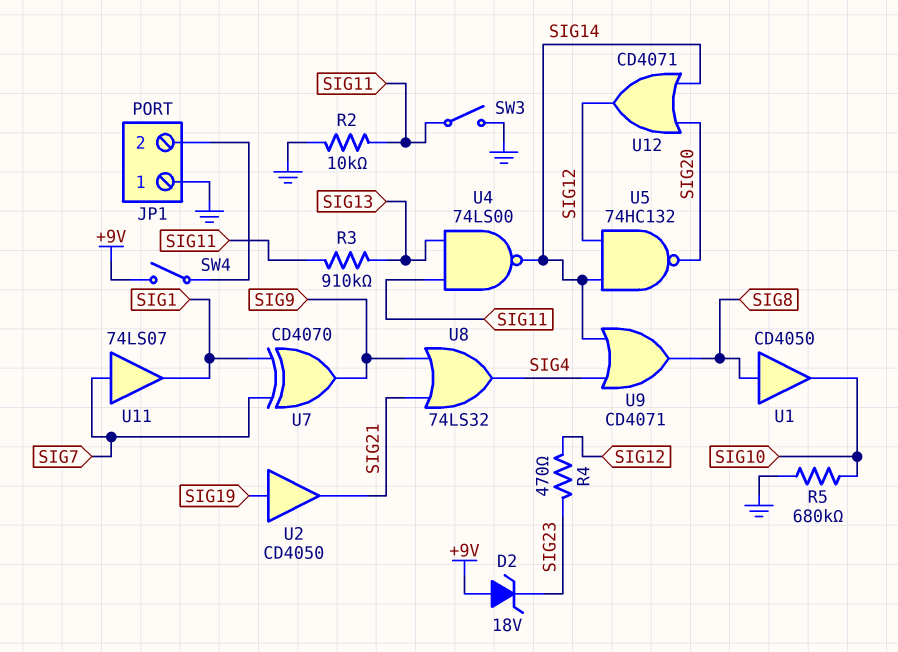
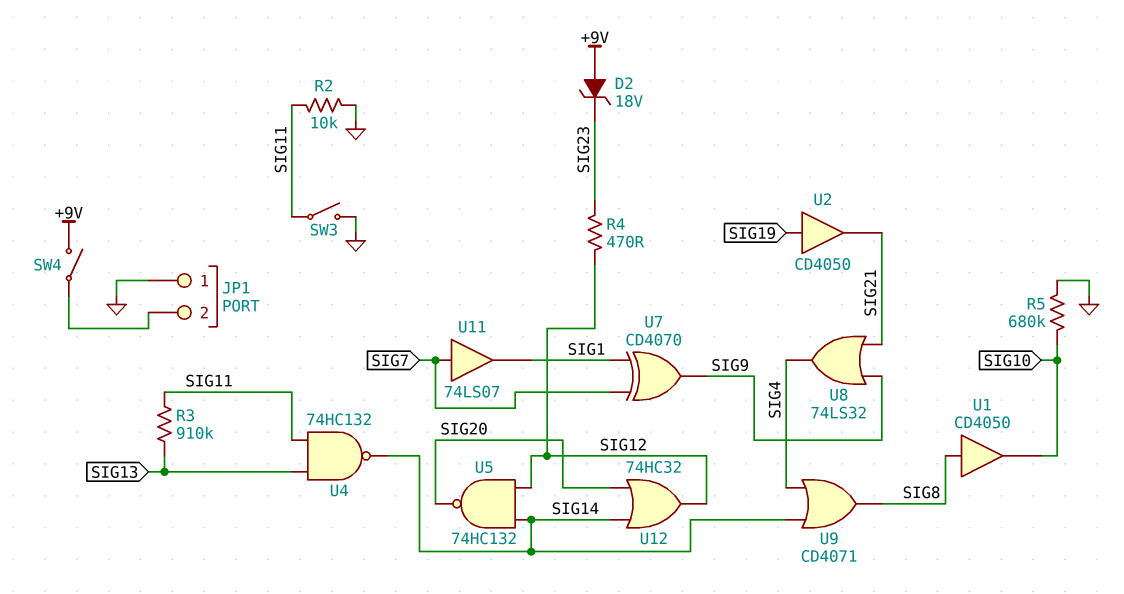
U4: NAND 74LS00 (in SIG11, in SIG13, out SIG14) -> NAND 74HC132 (in SIG11, in SIG13, out SIG14)
U12: OR CD4071 (in SIG14, in SIG20, out SIG12) -> OR 74HC32 (in SIG14, in SIG20, out SIG12)

